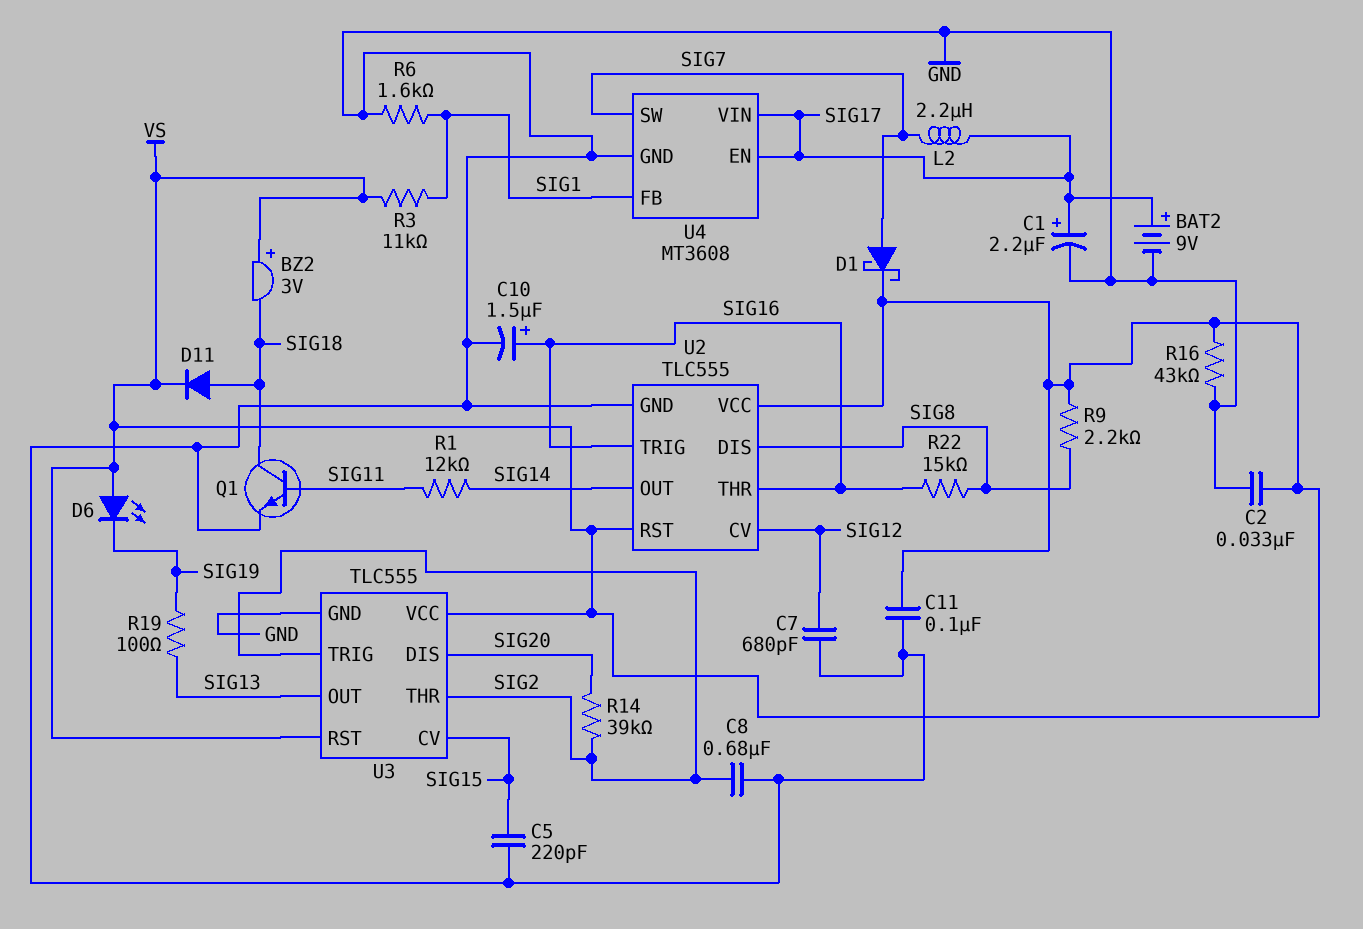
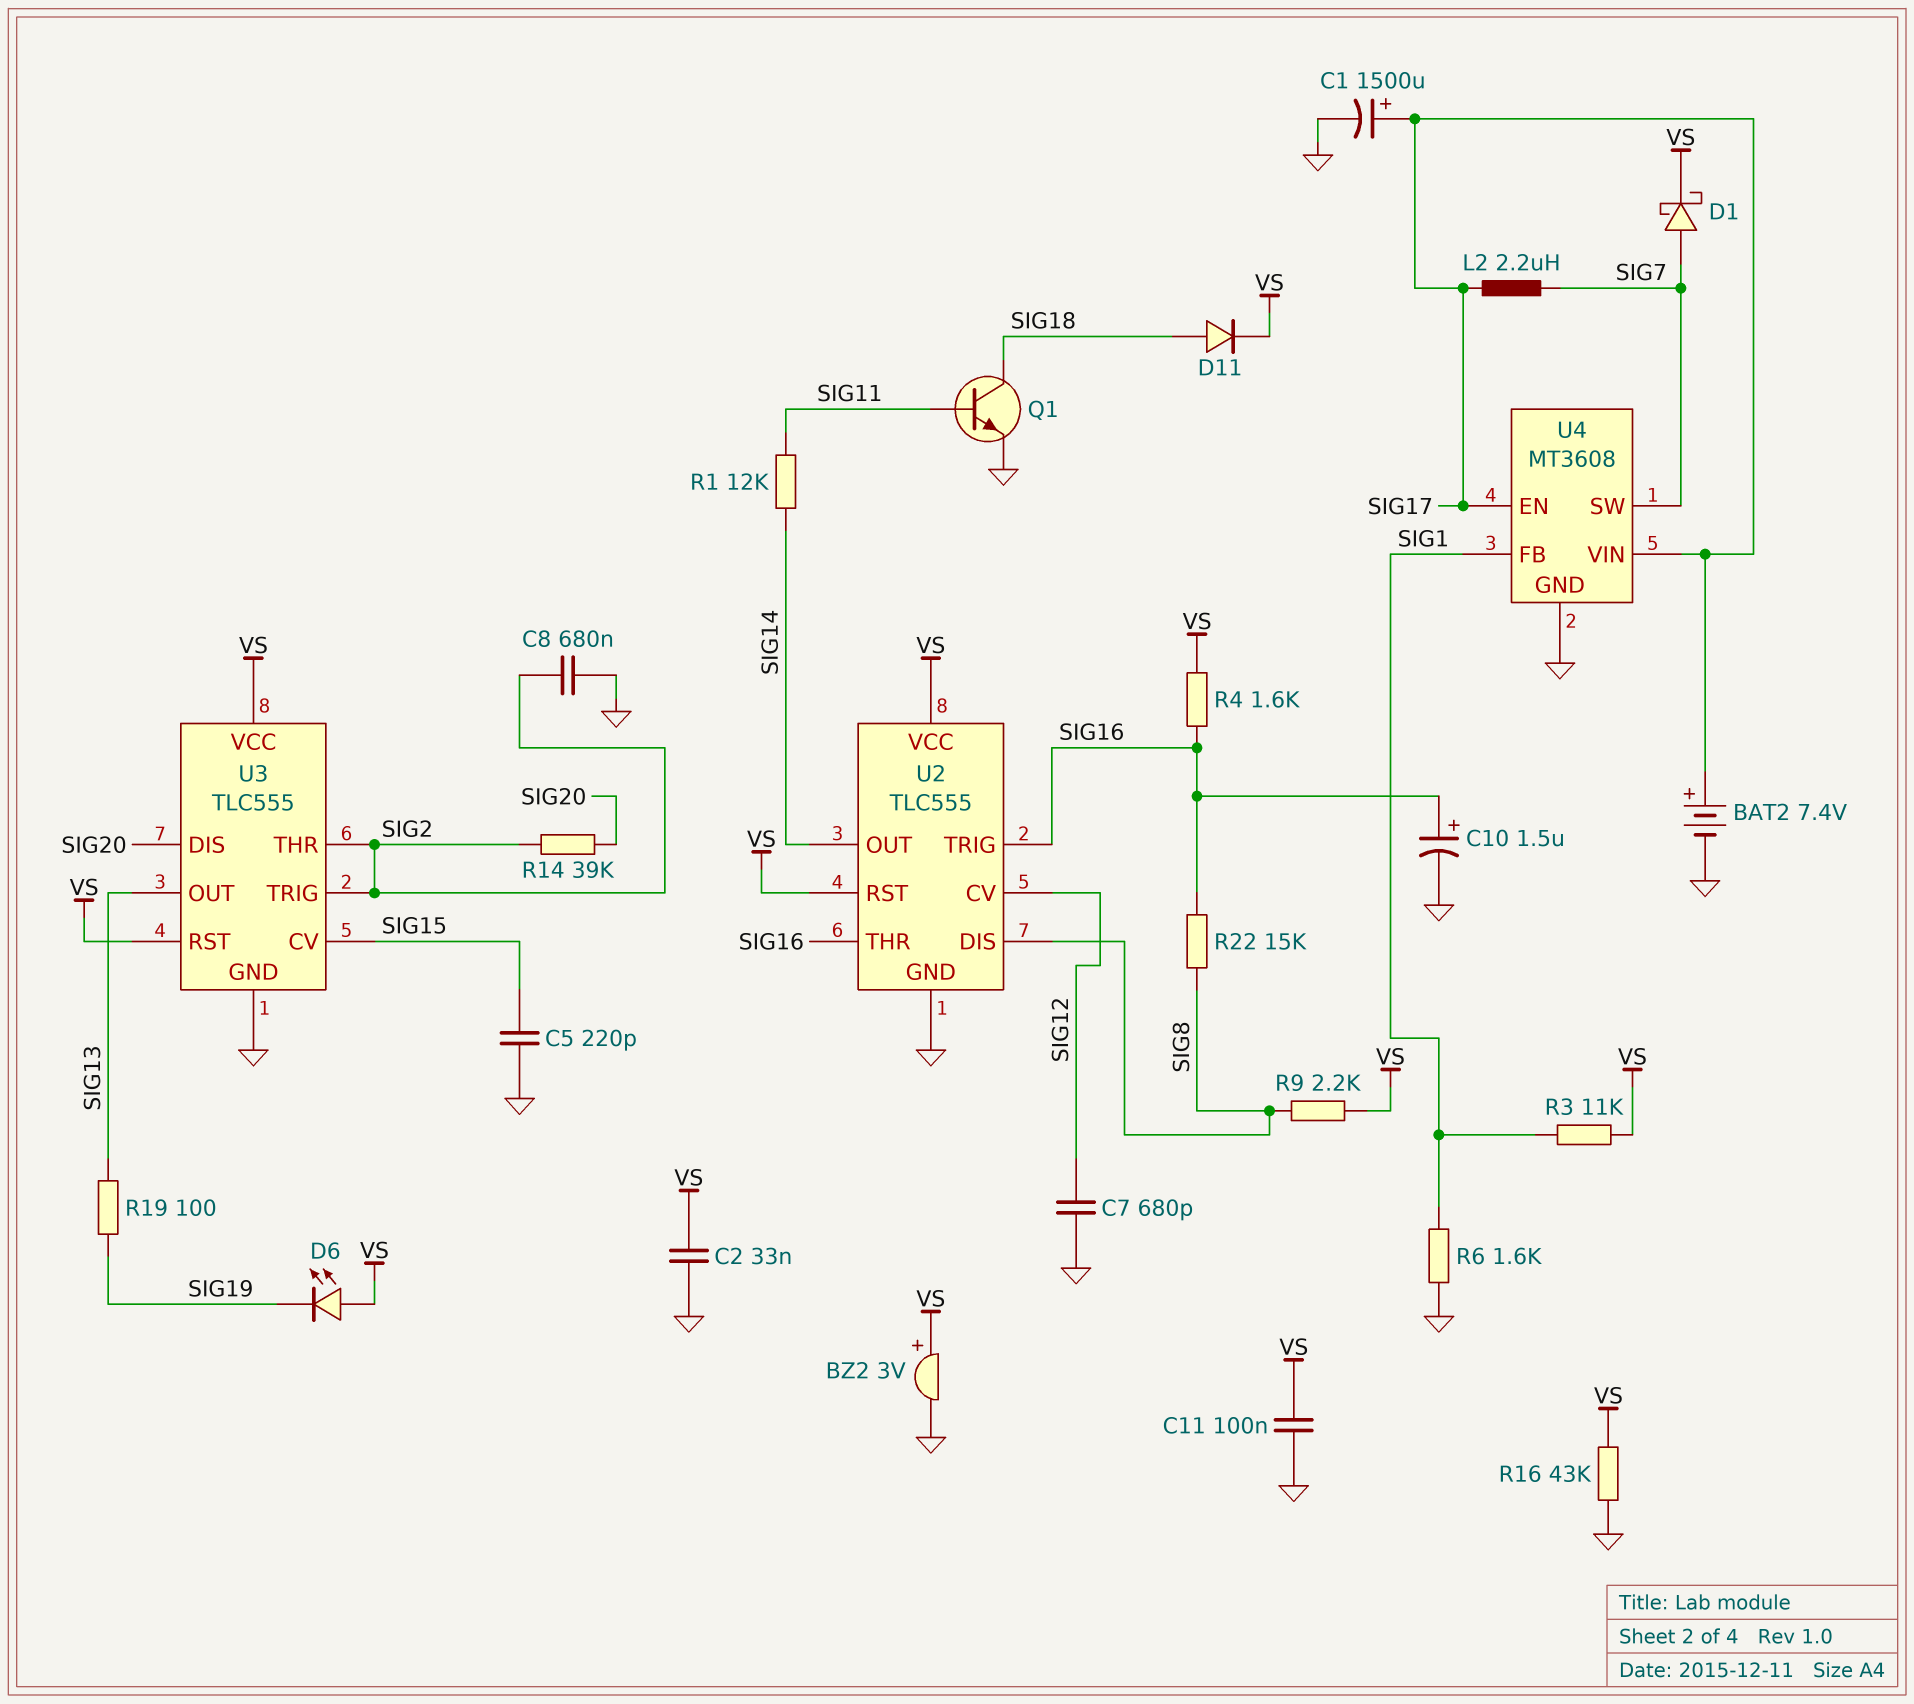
BAT2: 9V (plus SIG17, minus GND) -> 7.4V (plus SIG17, minus GND)
BZ2: buzzer 3V (plus VS, minus SIG18) -> buzzer 3V (plus VS, minus GND)
C1: 2.2uF (plus SIG17, minus GND) -> 1500uF (plus SIG17, minus GND)
R4: none -> 1.6k (SIG16, VS)

